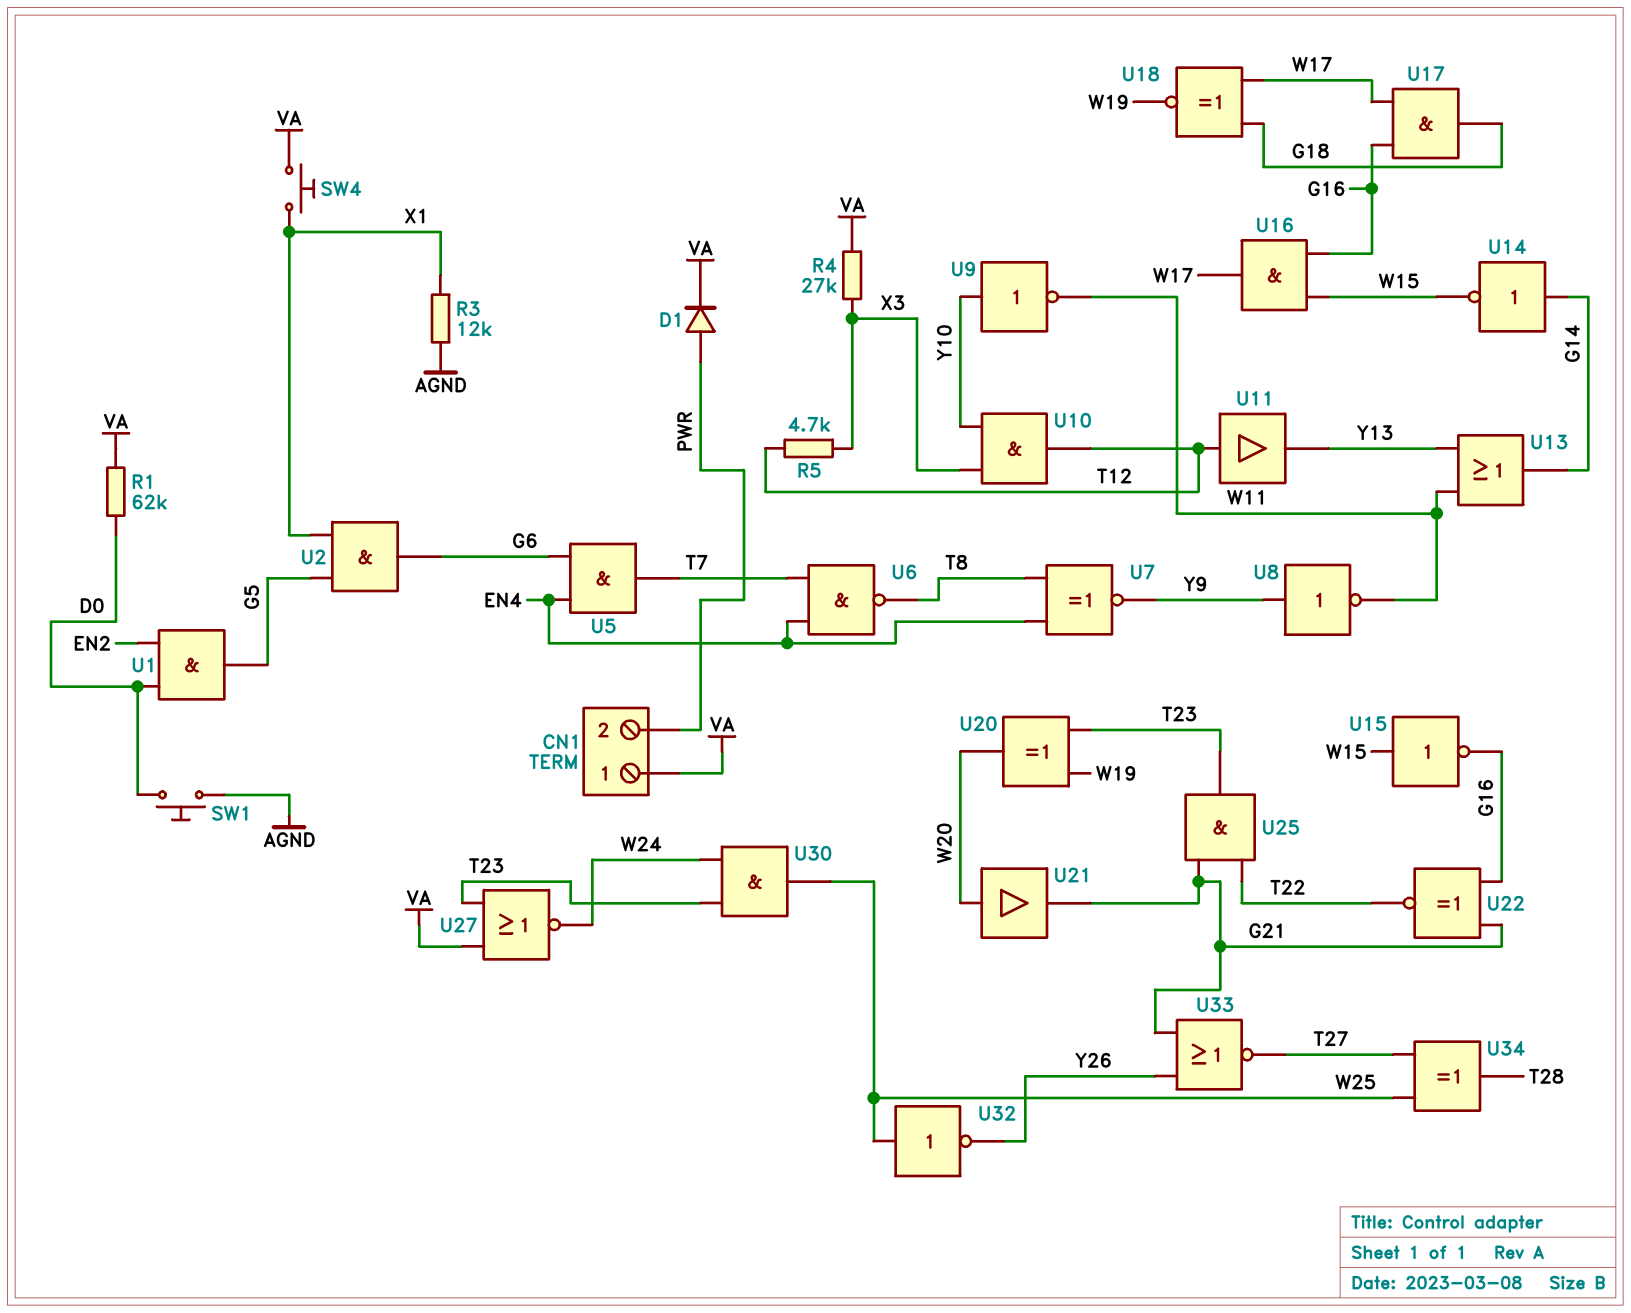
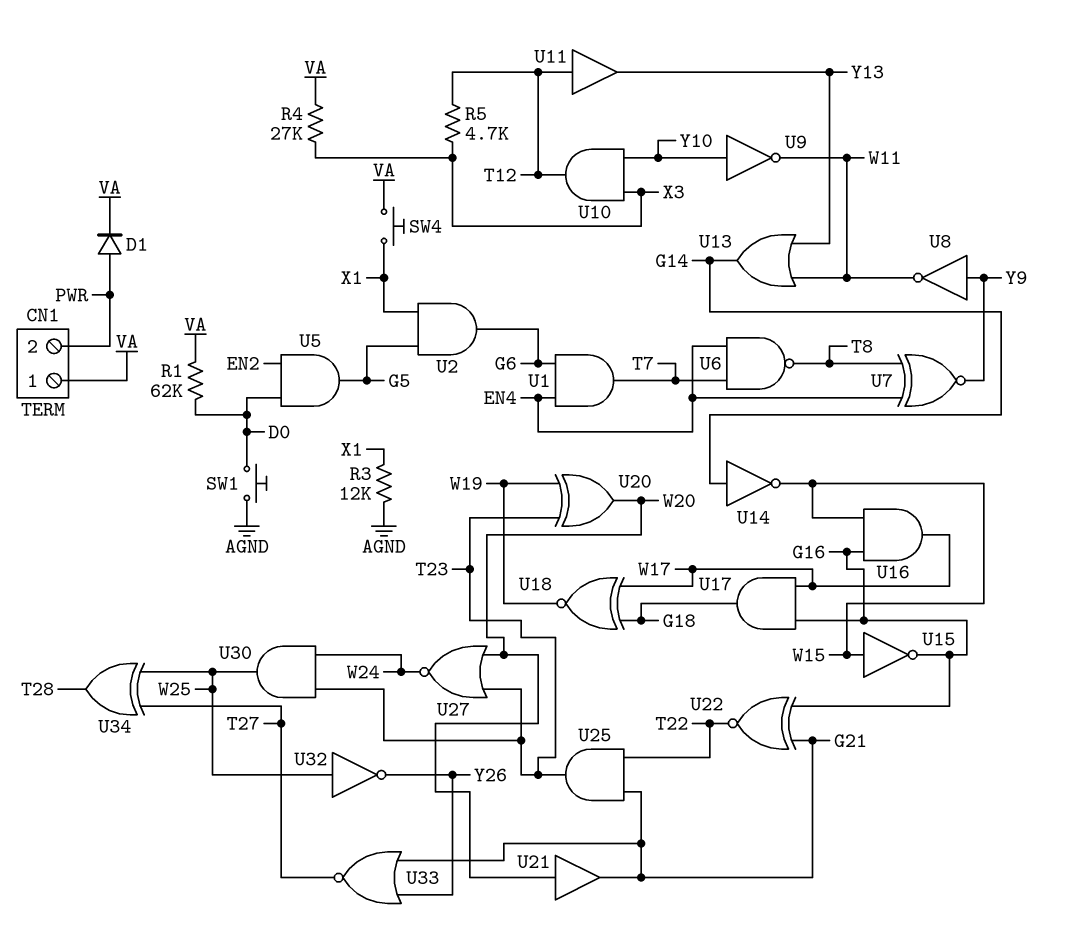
U1: AND (in D0, in EN2, out G5) -> AND (in EN4, in G6, out T7)
U5: AND (in EN4, in G6, out T7) -> AND (in D0, in EN2, out G5)
U27: NOR (in T23, in VA, out W24) -> NOR (in T23, in W20, out W24)

